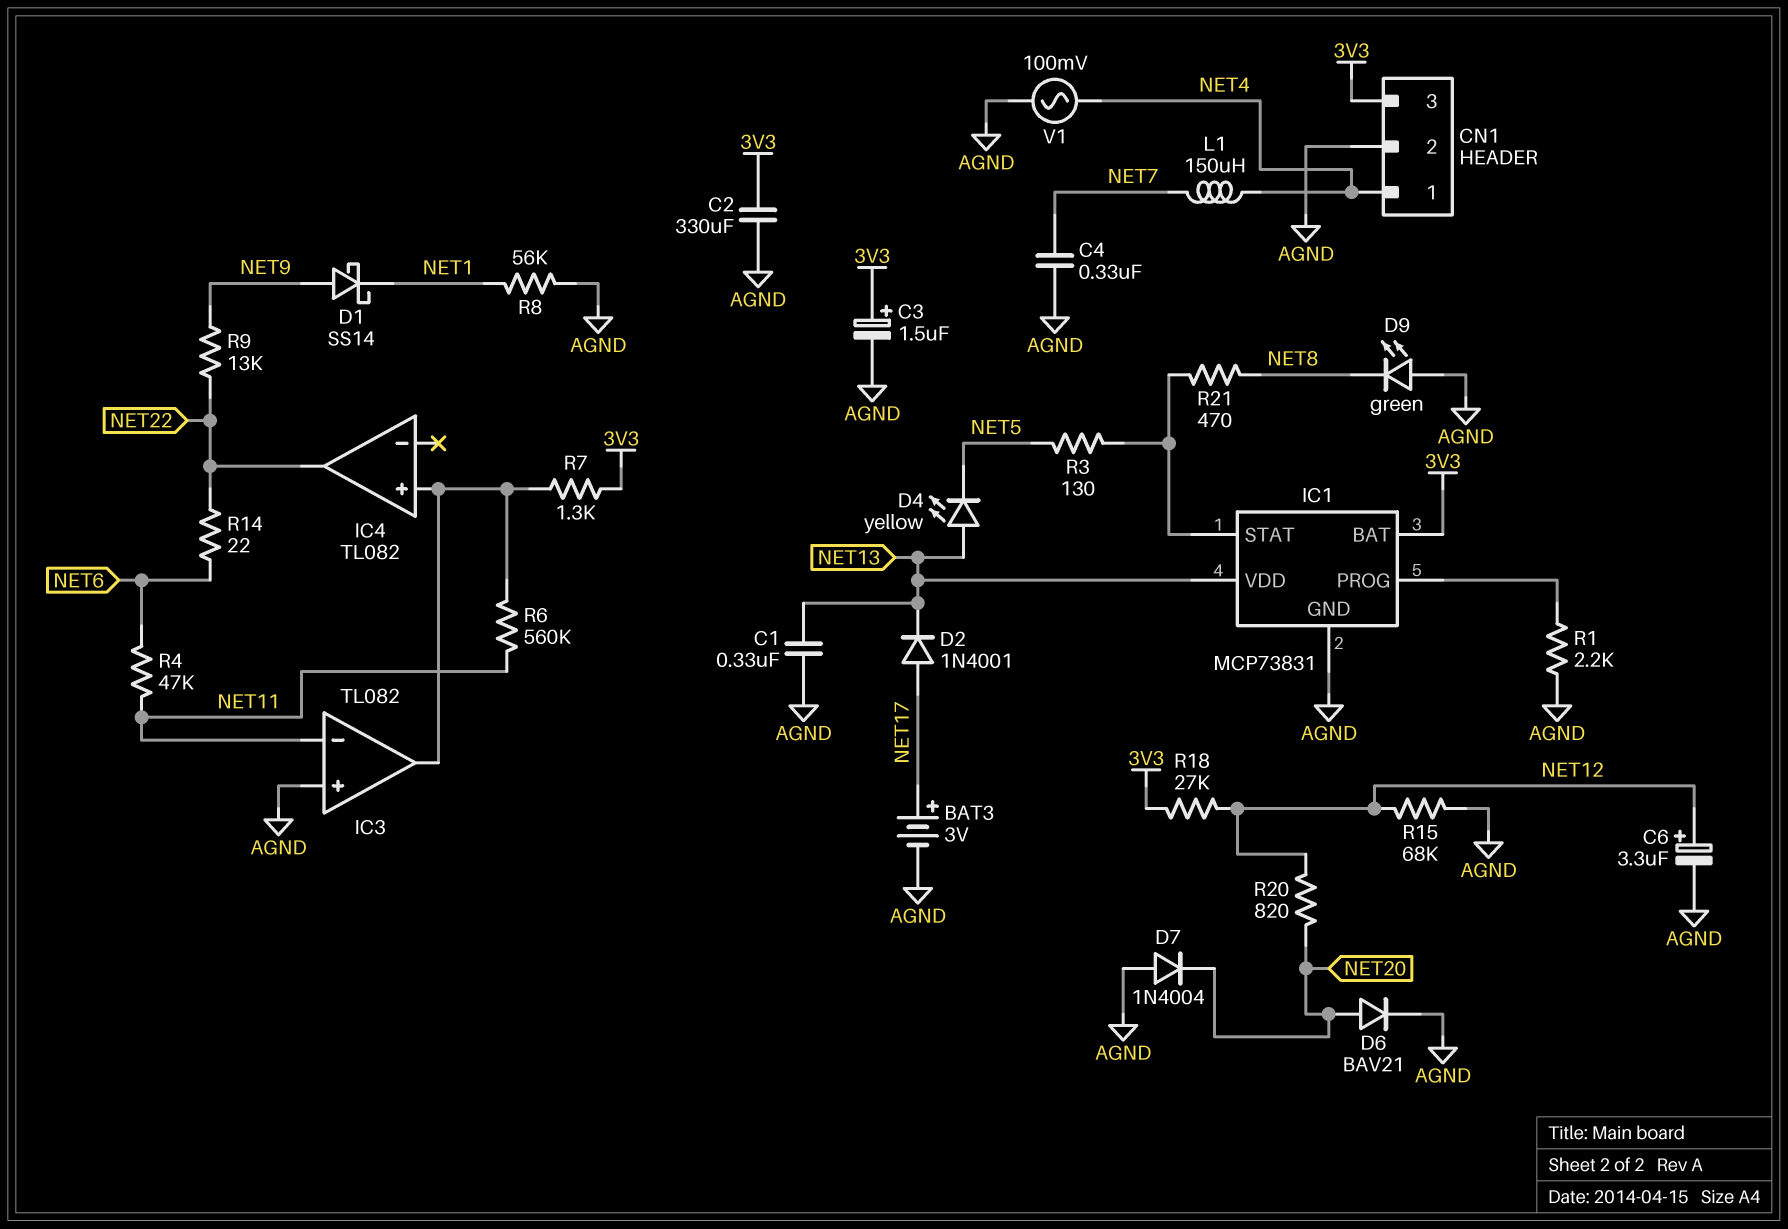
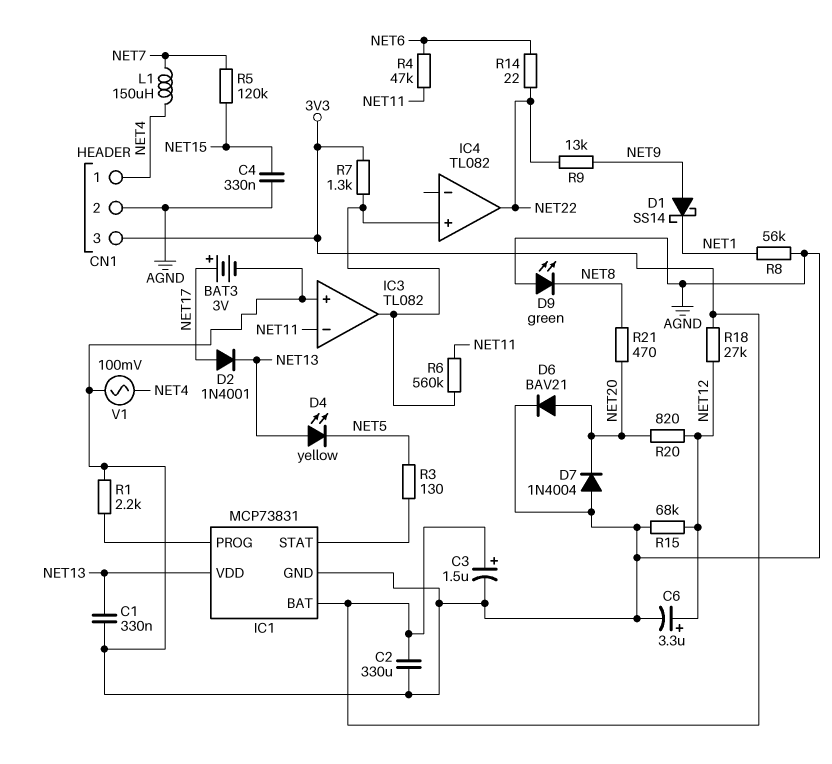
C4: 330nF (AGND, NET7) -> 330nF (AGND, NET15)
R5: none -> 120k (NET7, NET15)
R21: 470 (IC1/STAT, NET8) -> 470 (NET8, NET20)

